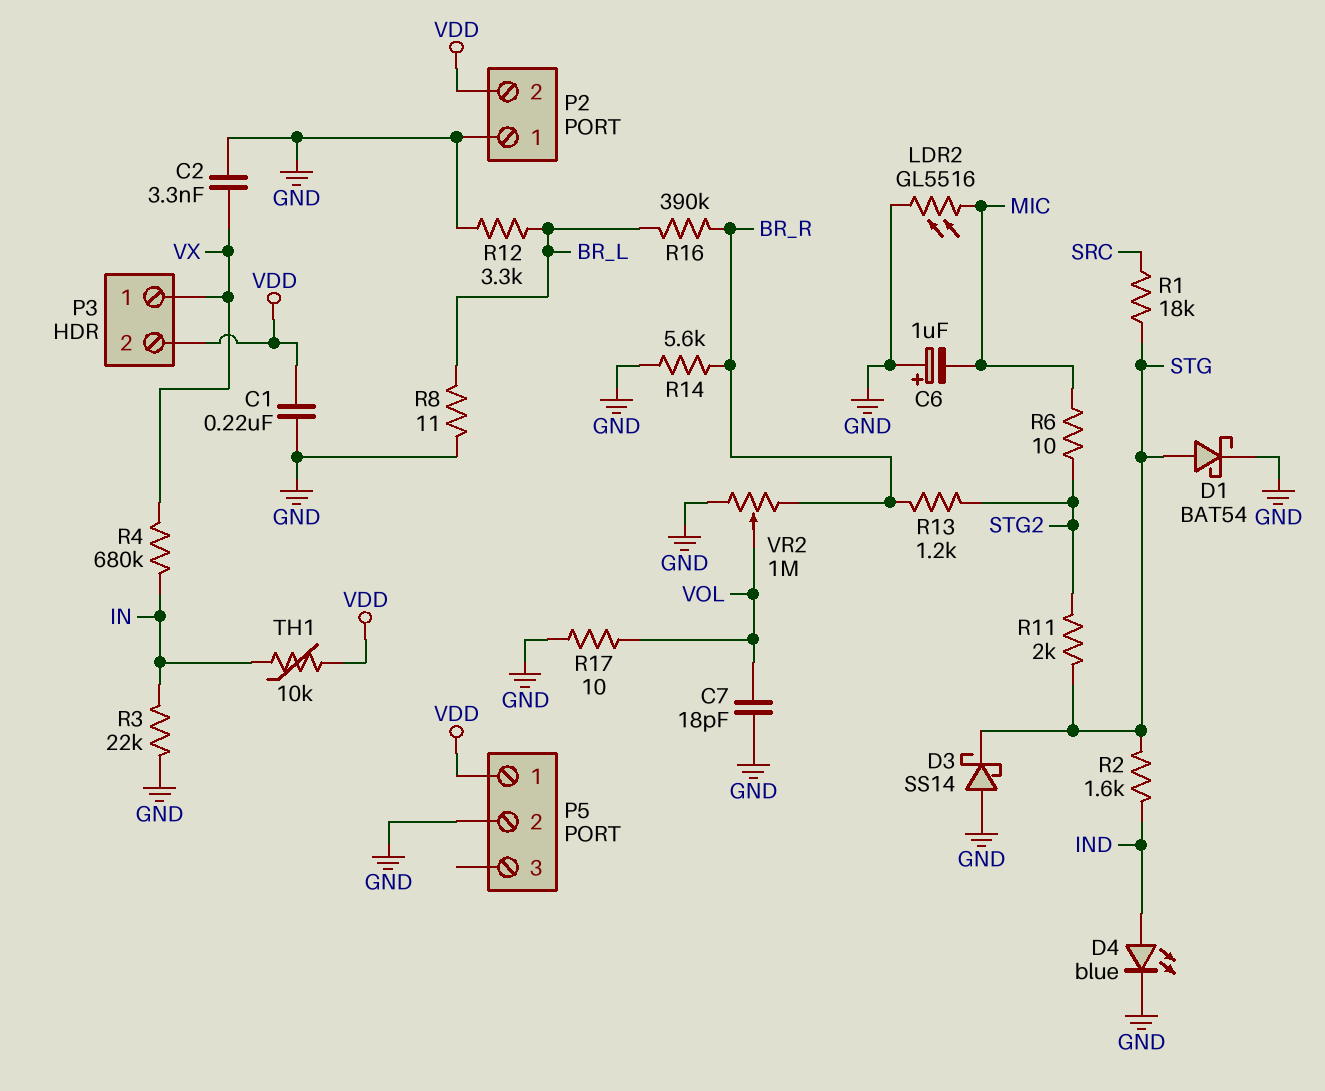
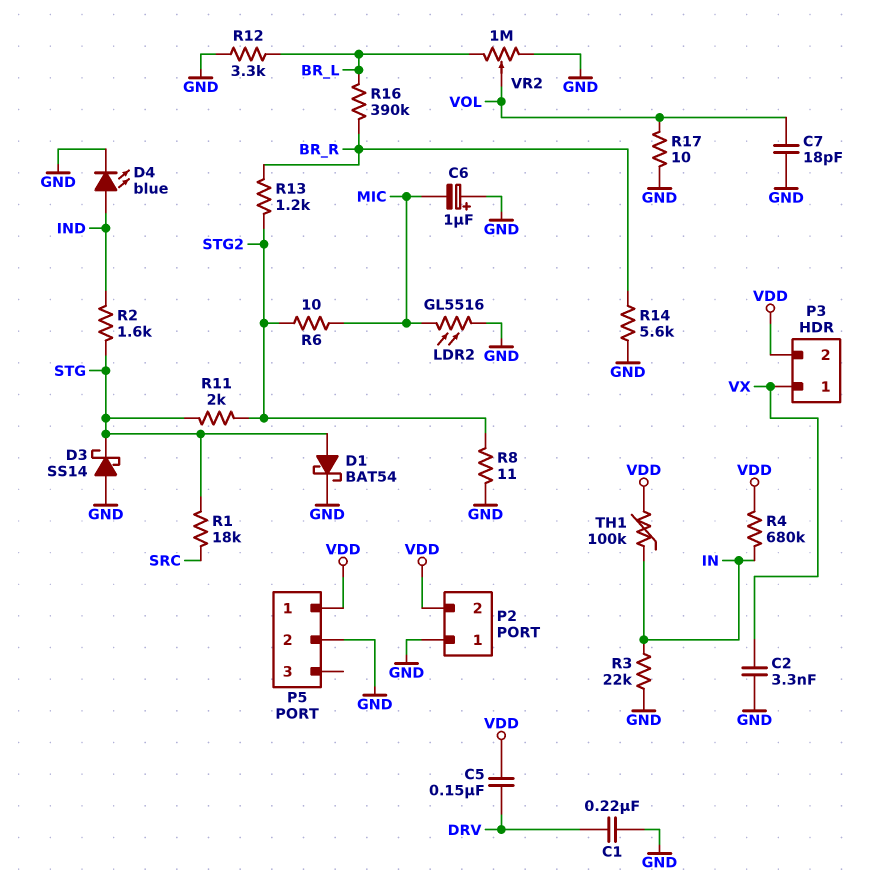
C1: 220nF (GND, VDD) -> 220nF (DRV, GND)
C5: none -> 150nF (DRV, VDD)
R4: 680k (IN, VX) -> 680k (IN, VDD)
R8: 11 (BR_L, GND) -> 11 (GND, STG2)
TH1: 10k (IN, VDD) -> 100k (IN, VDD)
VR2: 1M (BR_R, GND, wiper VOL) -> 1M (BR_L, GND, wiper VOL)

